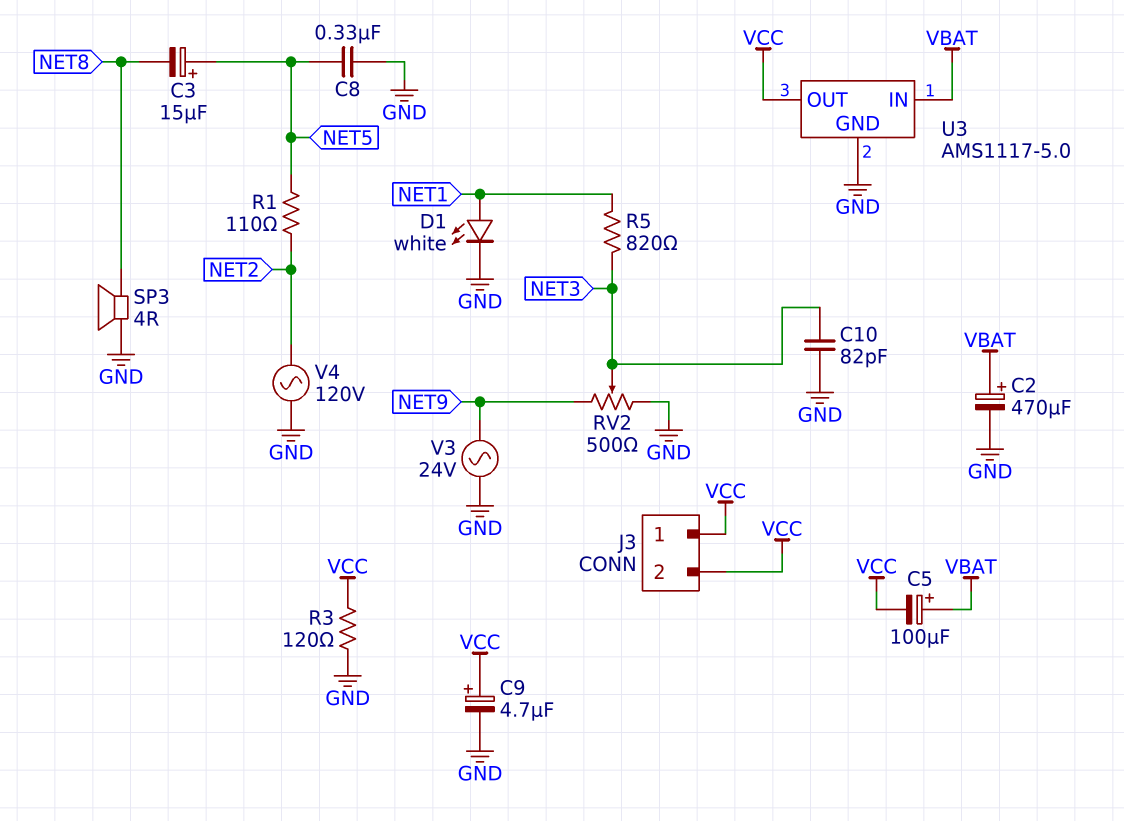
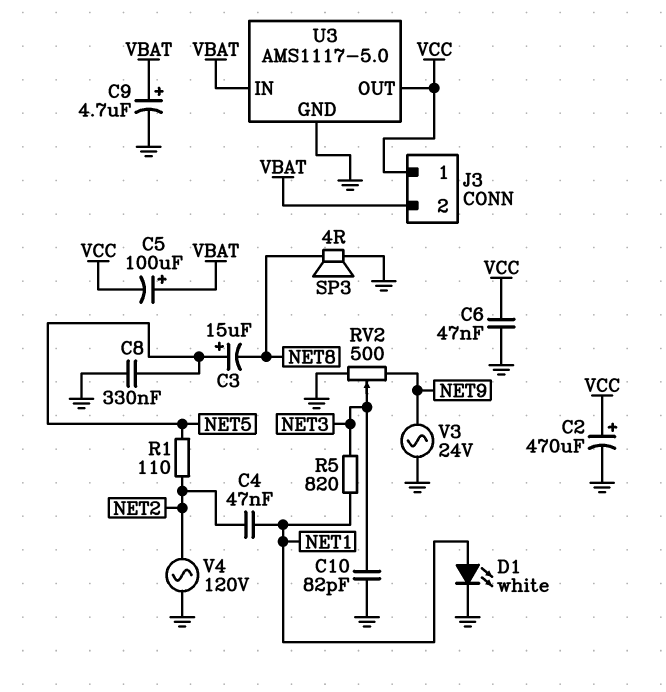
C2: 470uF (plus VBAT, minus GND) -> 470uF (plus VCC, minus GND)
C4: none -> 47nF (NET1, NET2)
C6: none -> 47nF (GND, VCC)
C9: 4.7uF (plus VCC, minus GND) -> 4.7uF (plus VBAT, minus GND)
J3 pin 2: VCC -> VBAT
R3: 120 (GND, VCC) -> none

